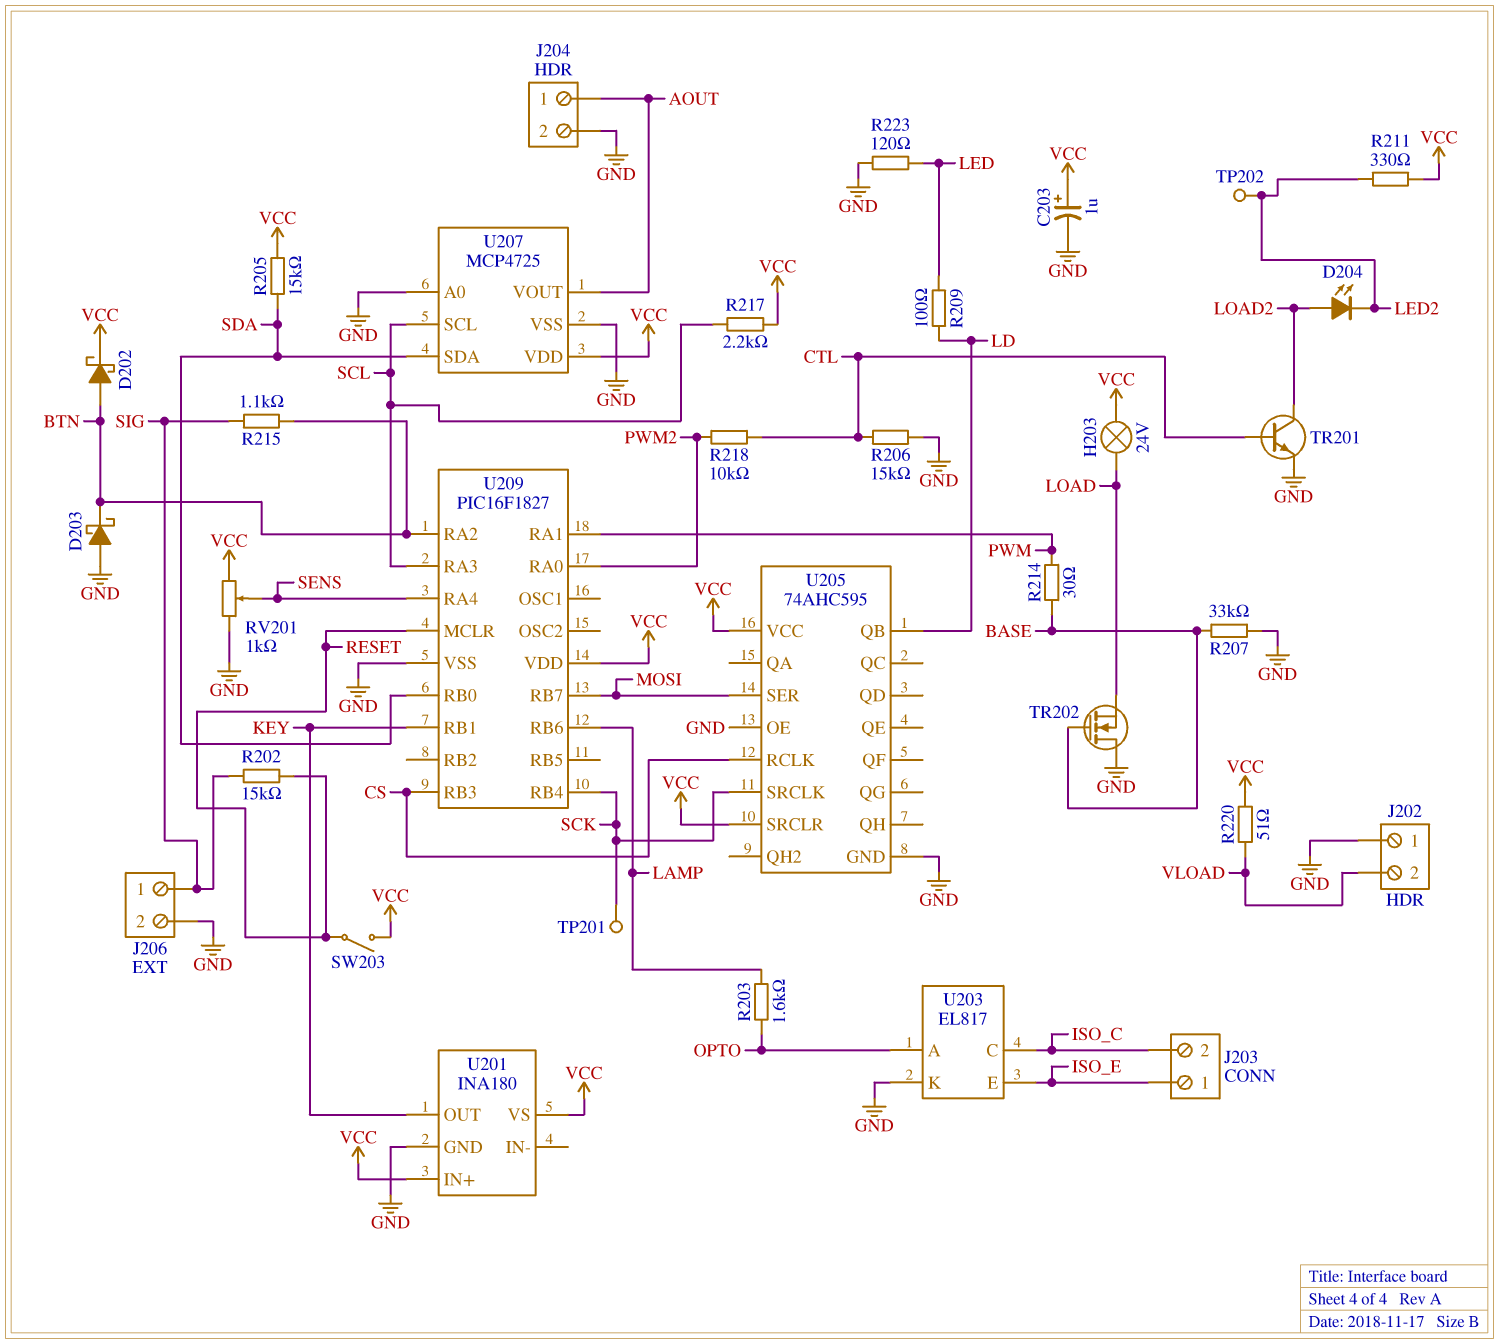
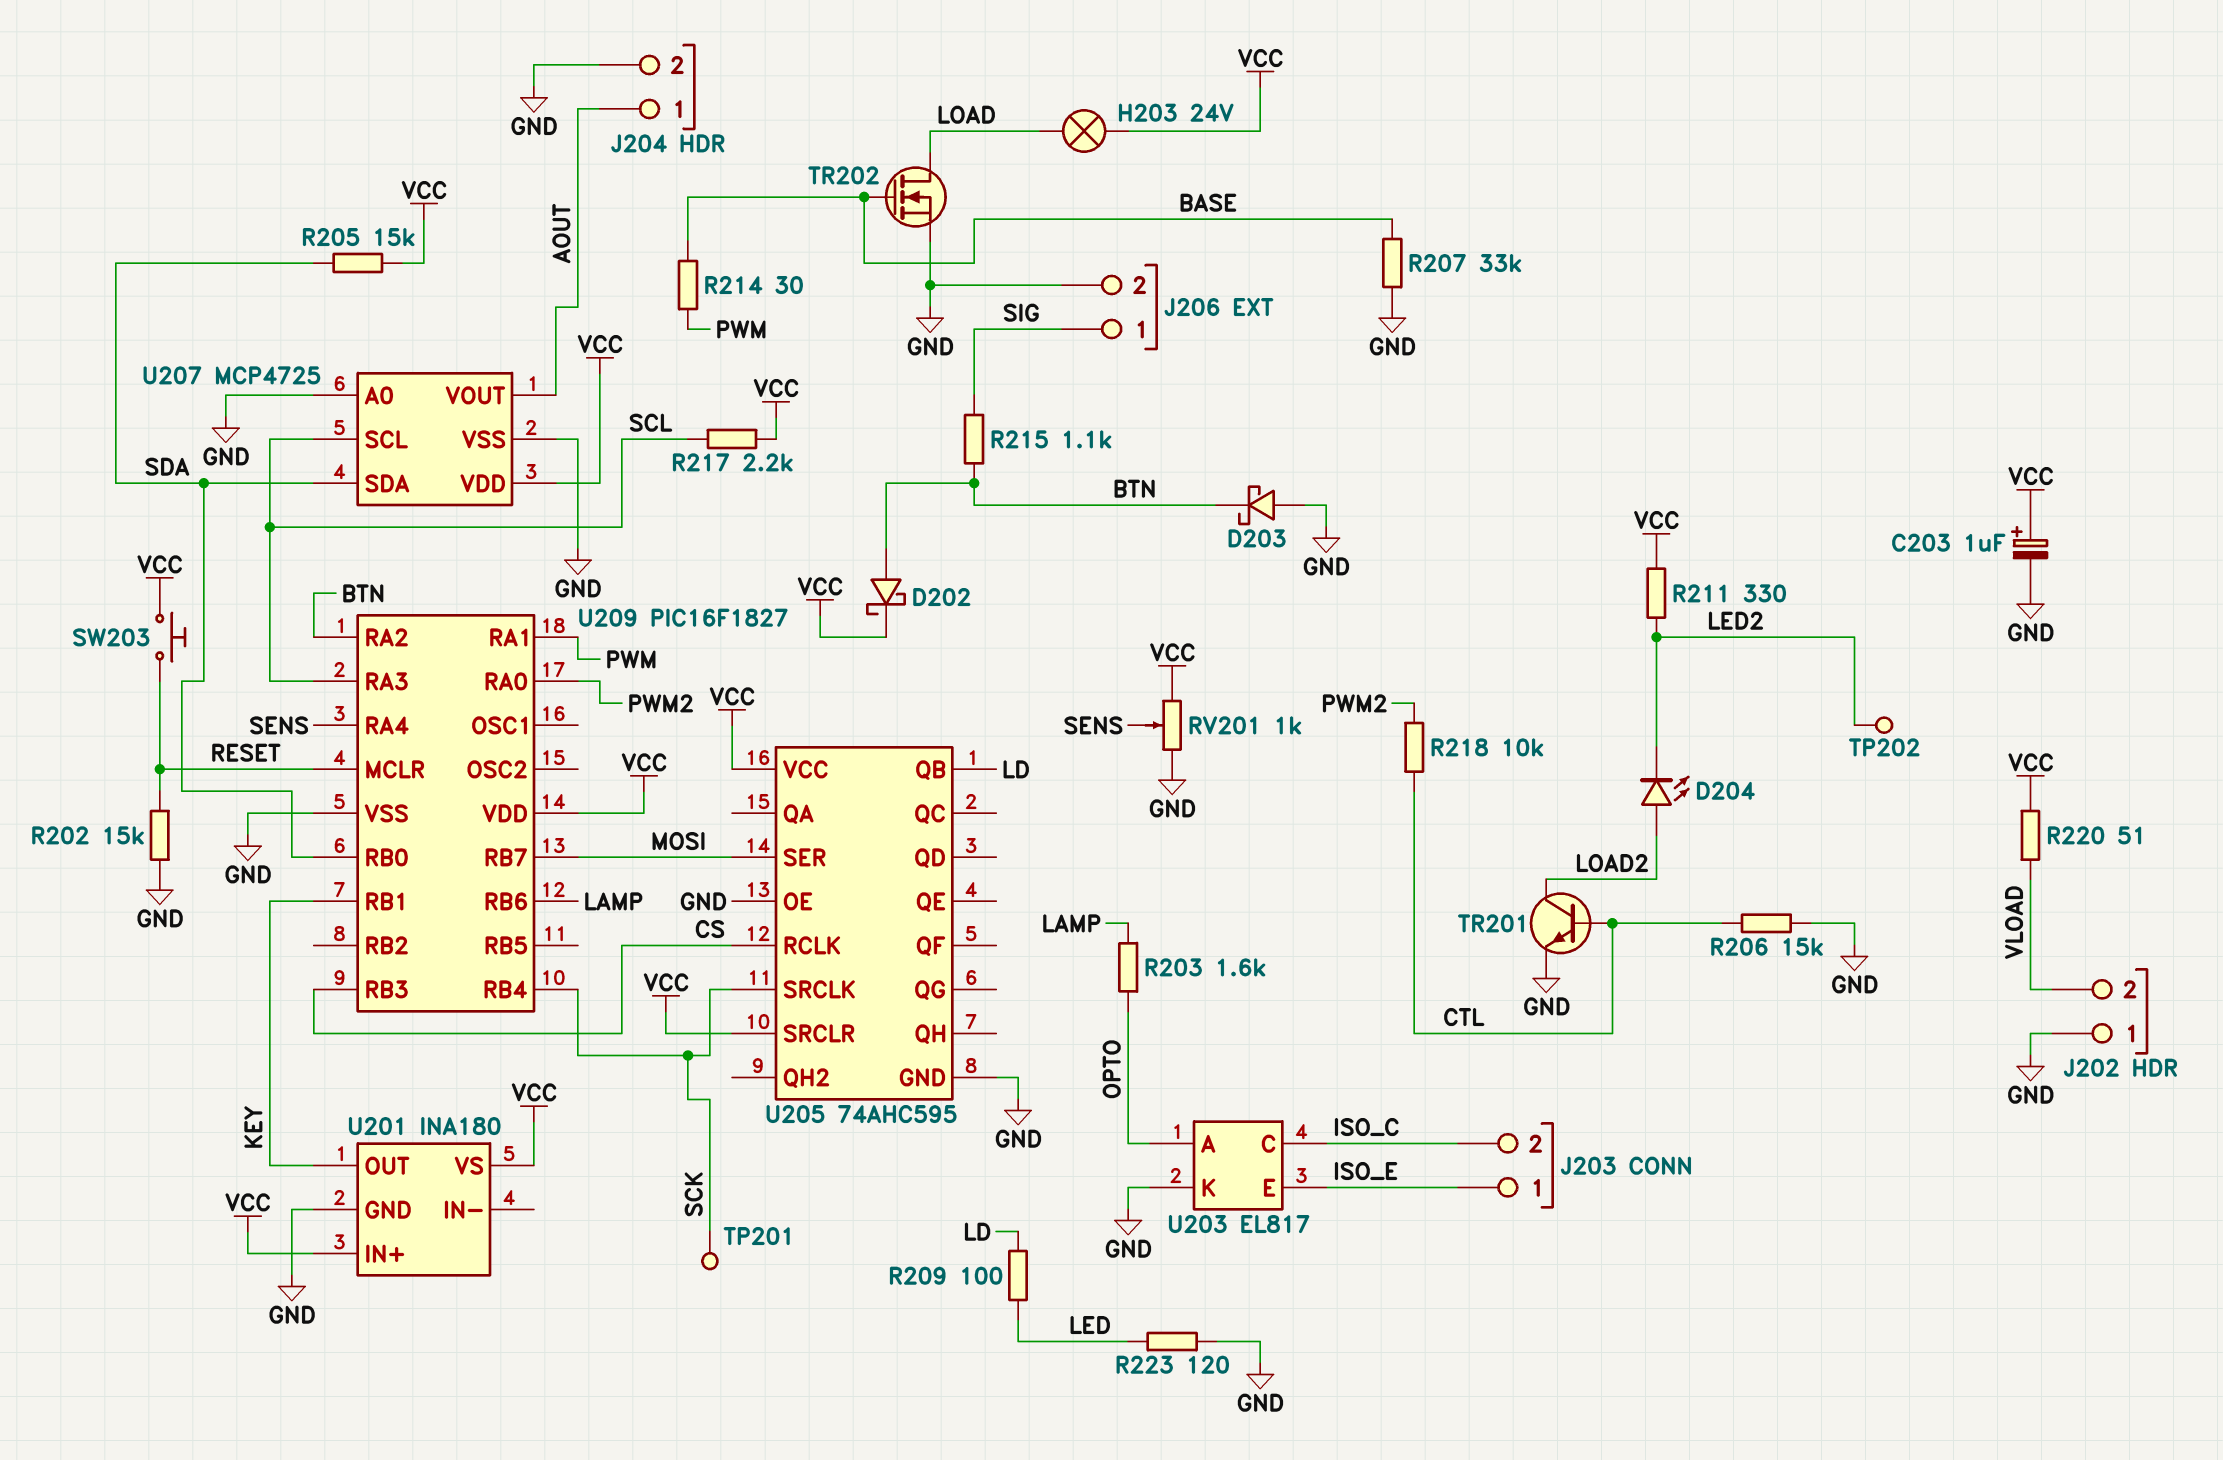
R202: 15k (RESET, SIG) -> 15k (GND, RESET)
SW203: switch (RESET, VCC) -> button (RESET, VCC)
TR202: NMOS (G BASE, D GND, S LOAD) -> NMOS (G BASE, D LOAD, S GND)

